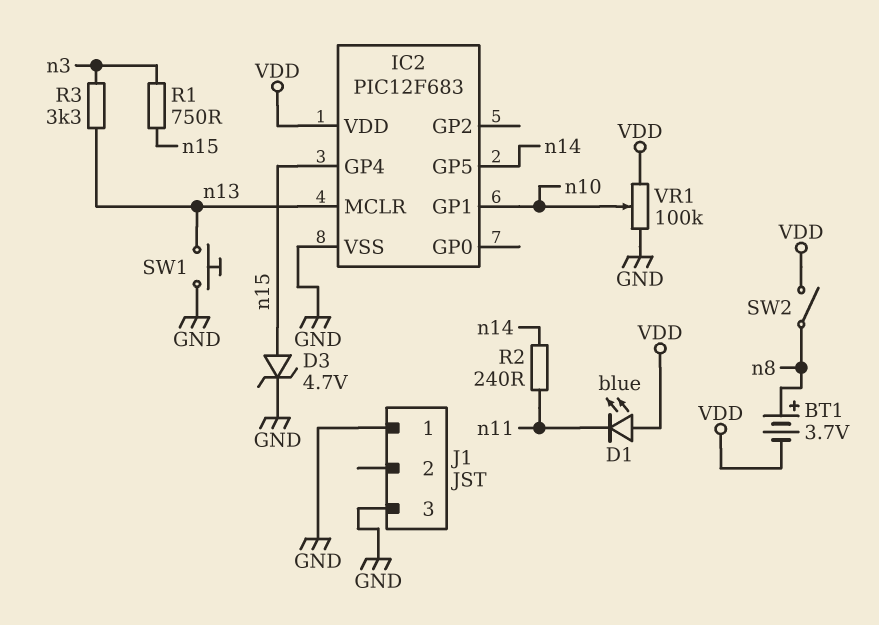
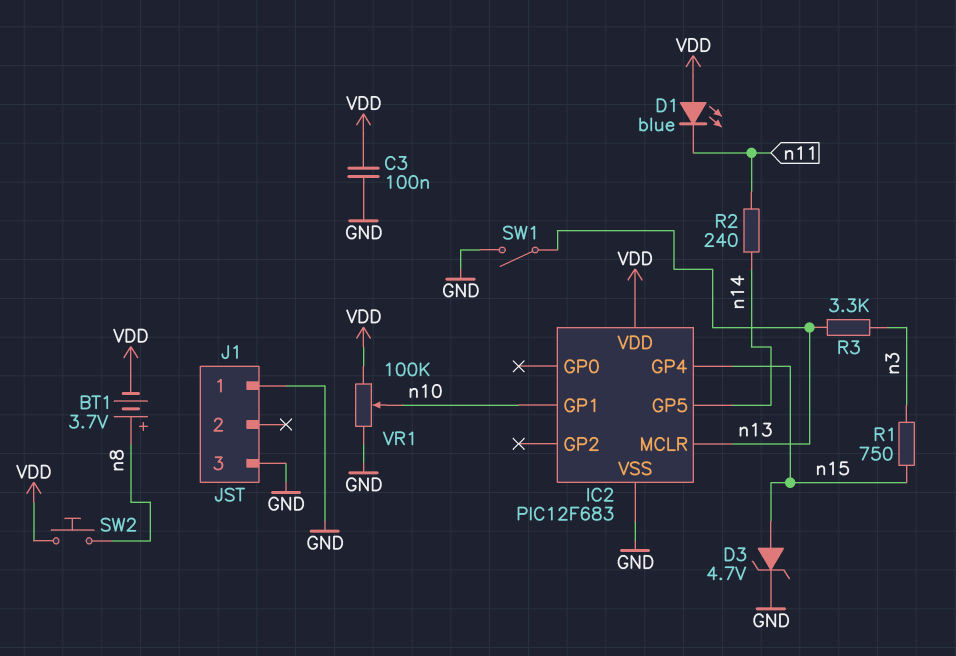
C3: none -> 100nF (GND, VDD)
SW1: button (GND, n13) -> switch (GND, n13)
SW2: switch (VDD, n8) -> button (VDD, n8)

